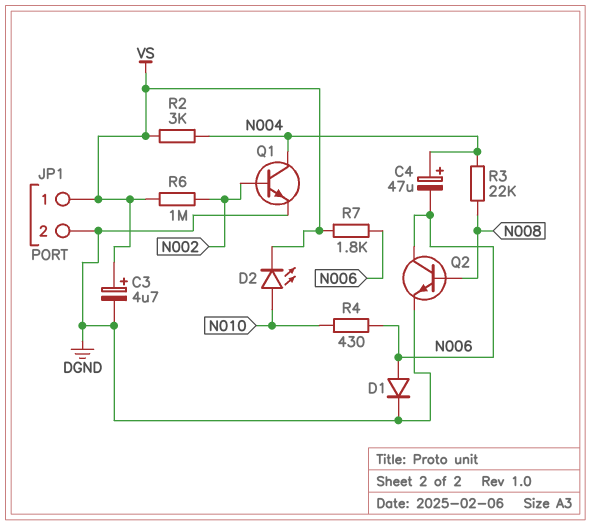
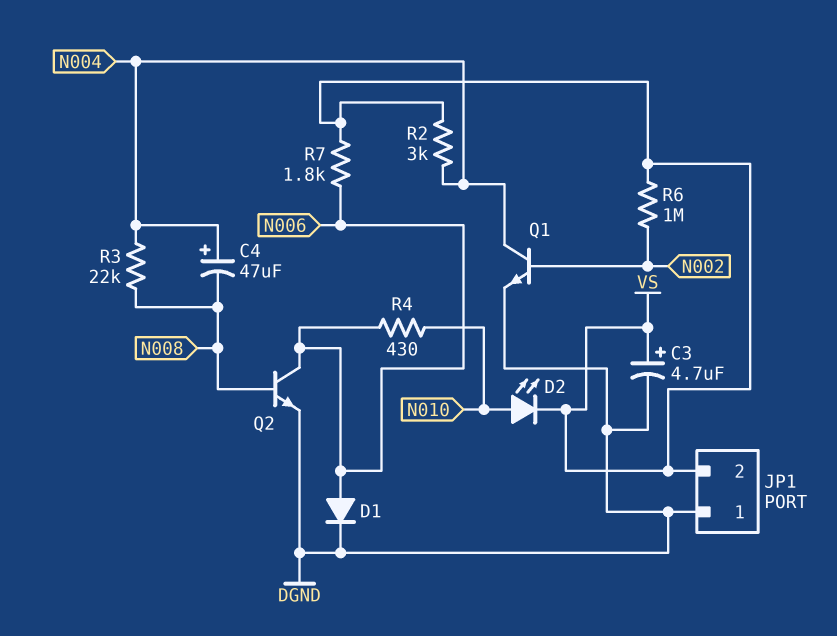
C4: 47uF (plus N004, minus N006) -> 47uF (plus N004, minus N008)
JP1 pin 1: VS -> DGND
JP1 pin 2: DGND -> VS

